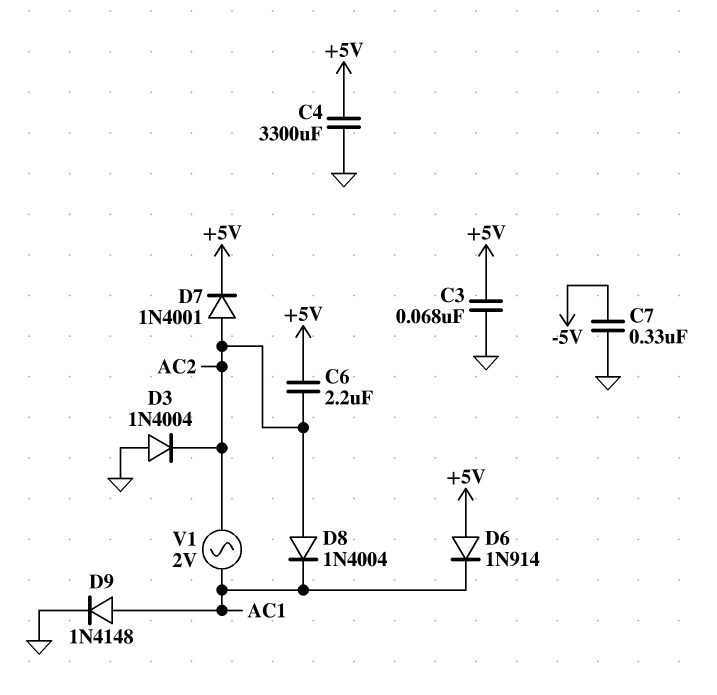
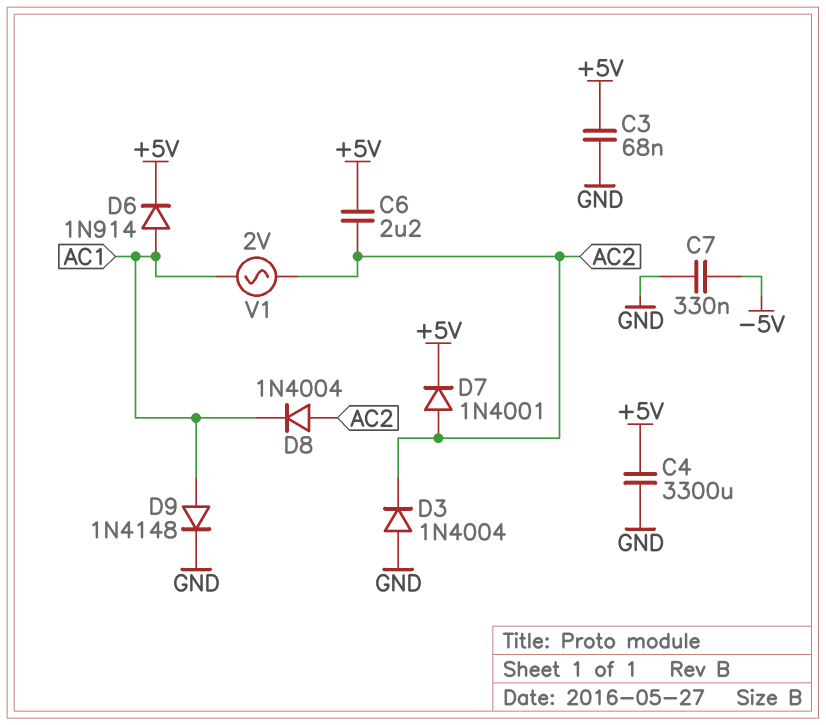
D6: diode 1N914 (A +5V, K AC1) -> diode 1N914 (A AC1, K +5V)

